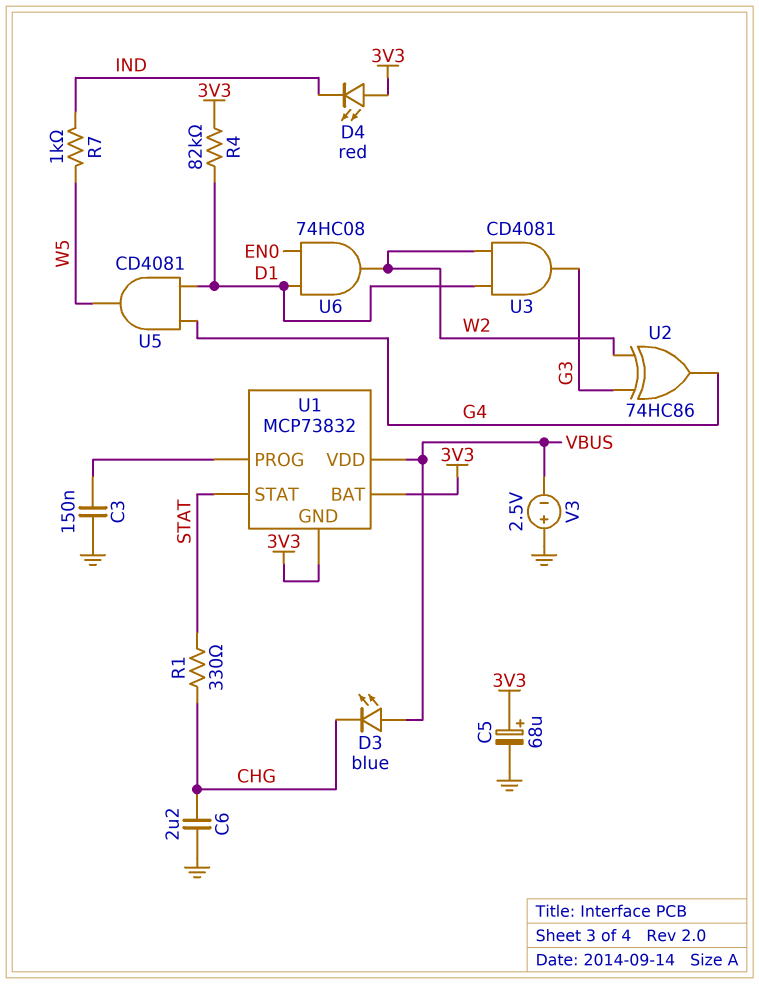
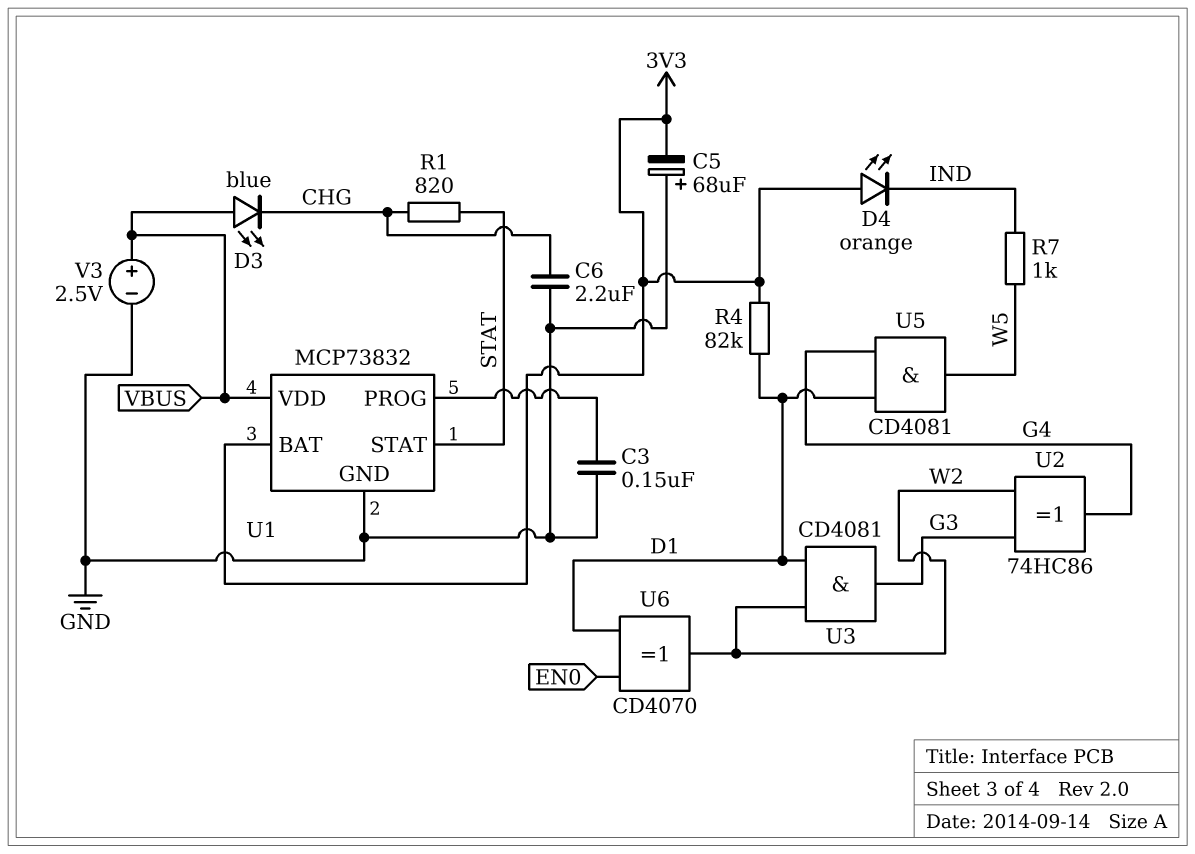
C5: 68uF (plus 3V3, minus GND) -> 68uF (plus GND, minus 3V3)
D4: LED red (A 3V3, K IND) -> LED orange (A 3V3, K IND)
R1: 330 (CHG, STAT) -> 820 (CHG, STAT)
U1 pin GND: 3V3 -> GND
U6: AND 74HC08 (in D1, in EN0, out W2) -> XOR CD4070 (in D1, in EN0, out W2)
V3: 2.5V (plus GND, minus VBUS) -> 2.5V (plus VBUS, minus GND)

